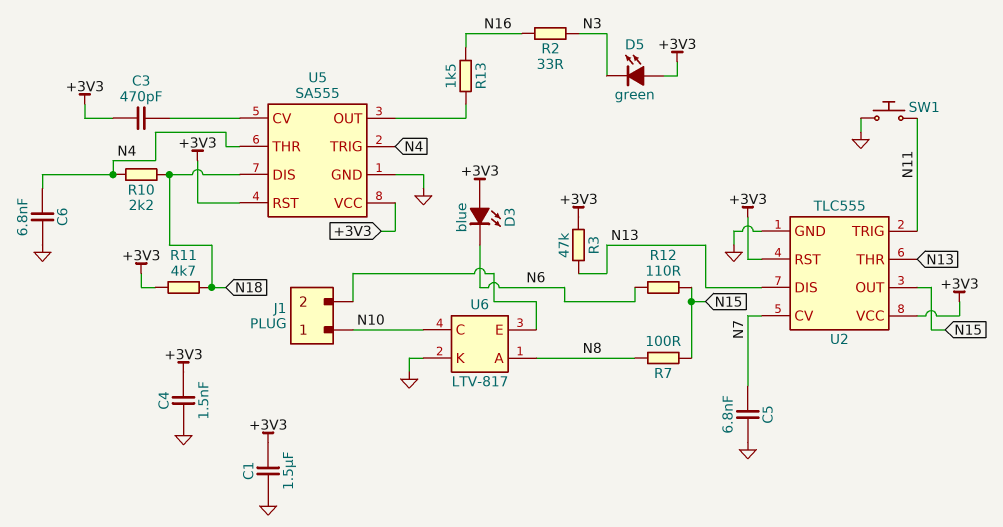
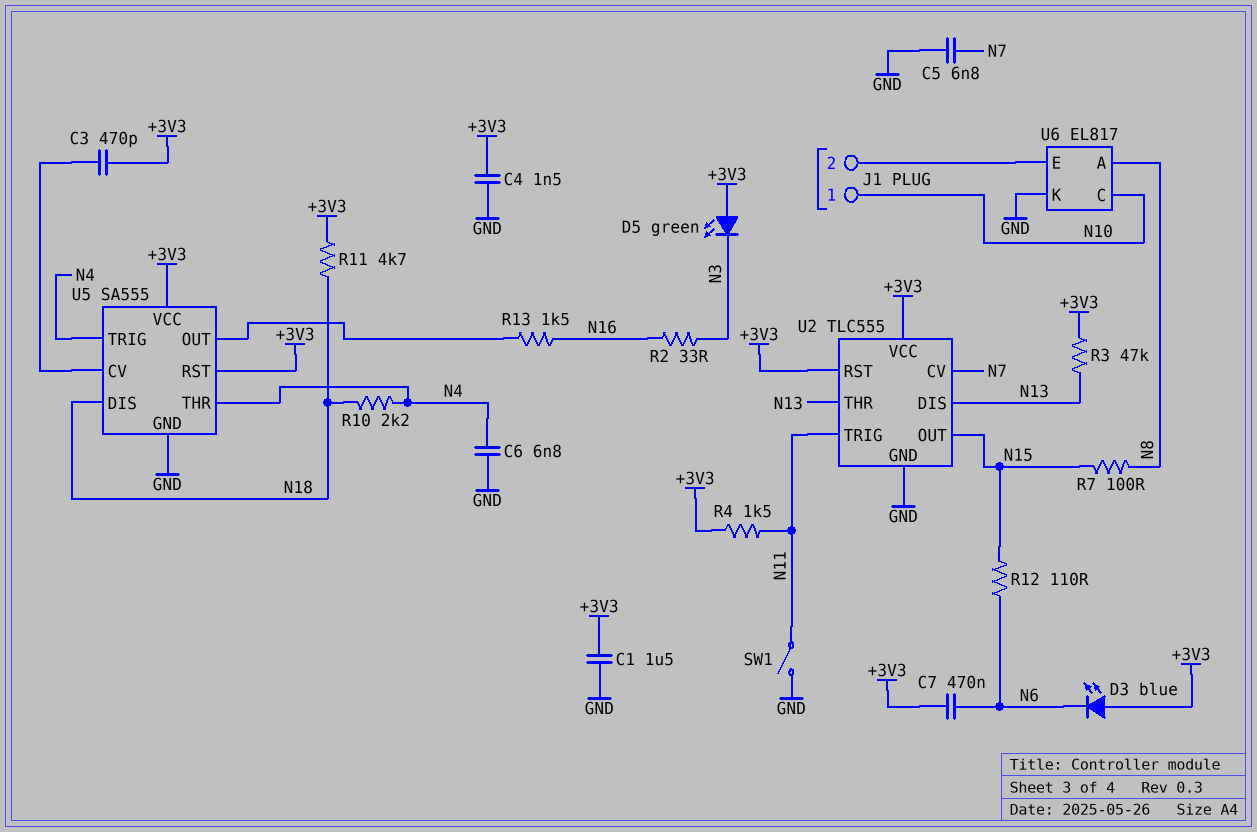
C7: none -> 470nF (+3V3, N6)
R4: none -> 1.5k (+3V3, N11)
SW1: button (GND, N11) -> switch (GND, N11)
U6: LTV-817 -> EL817

